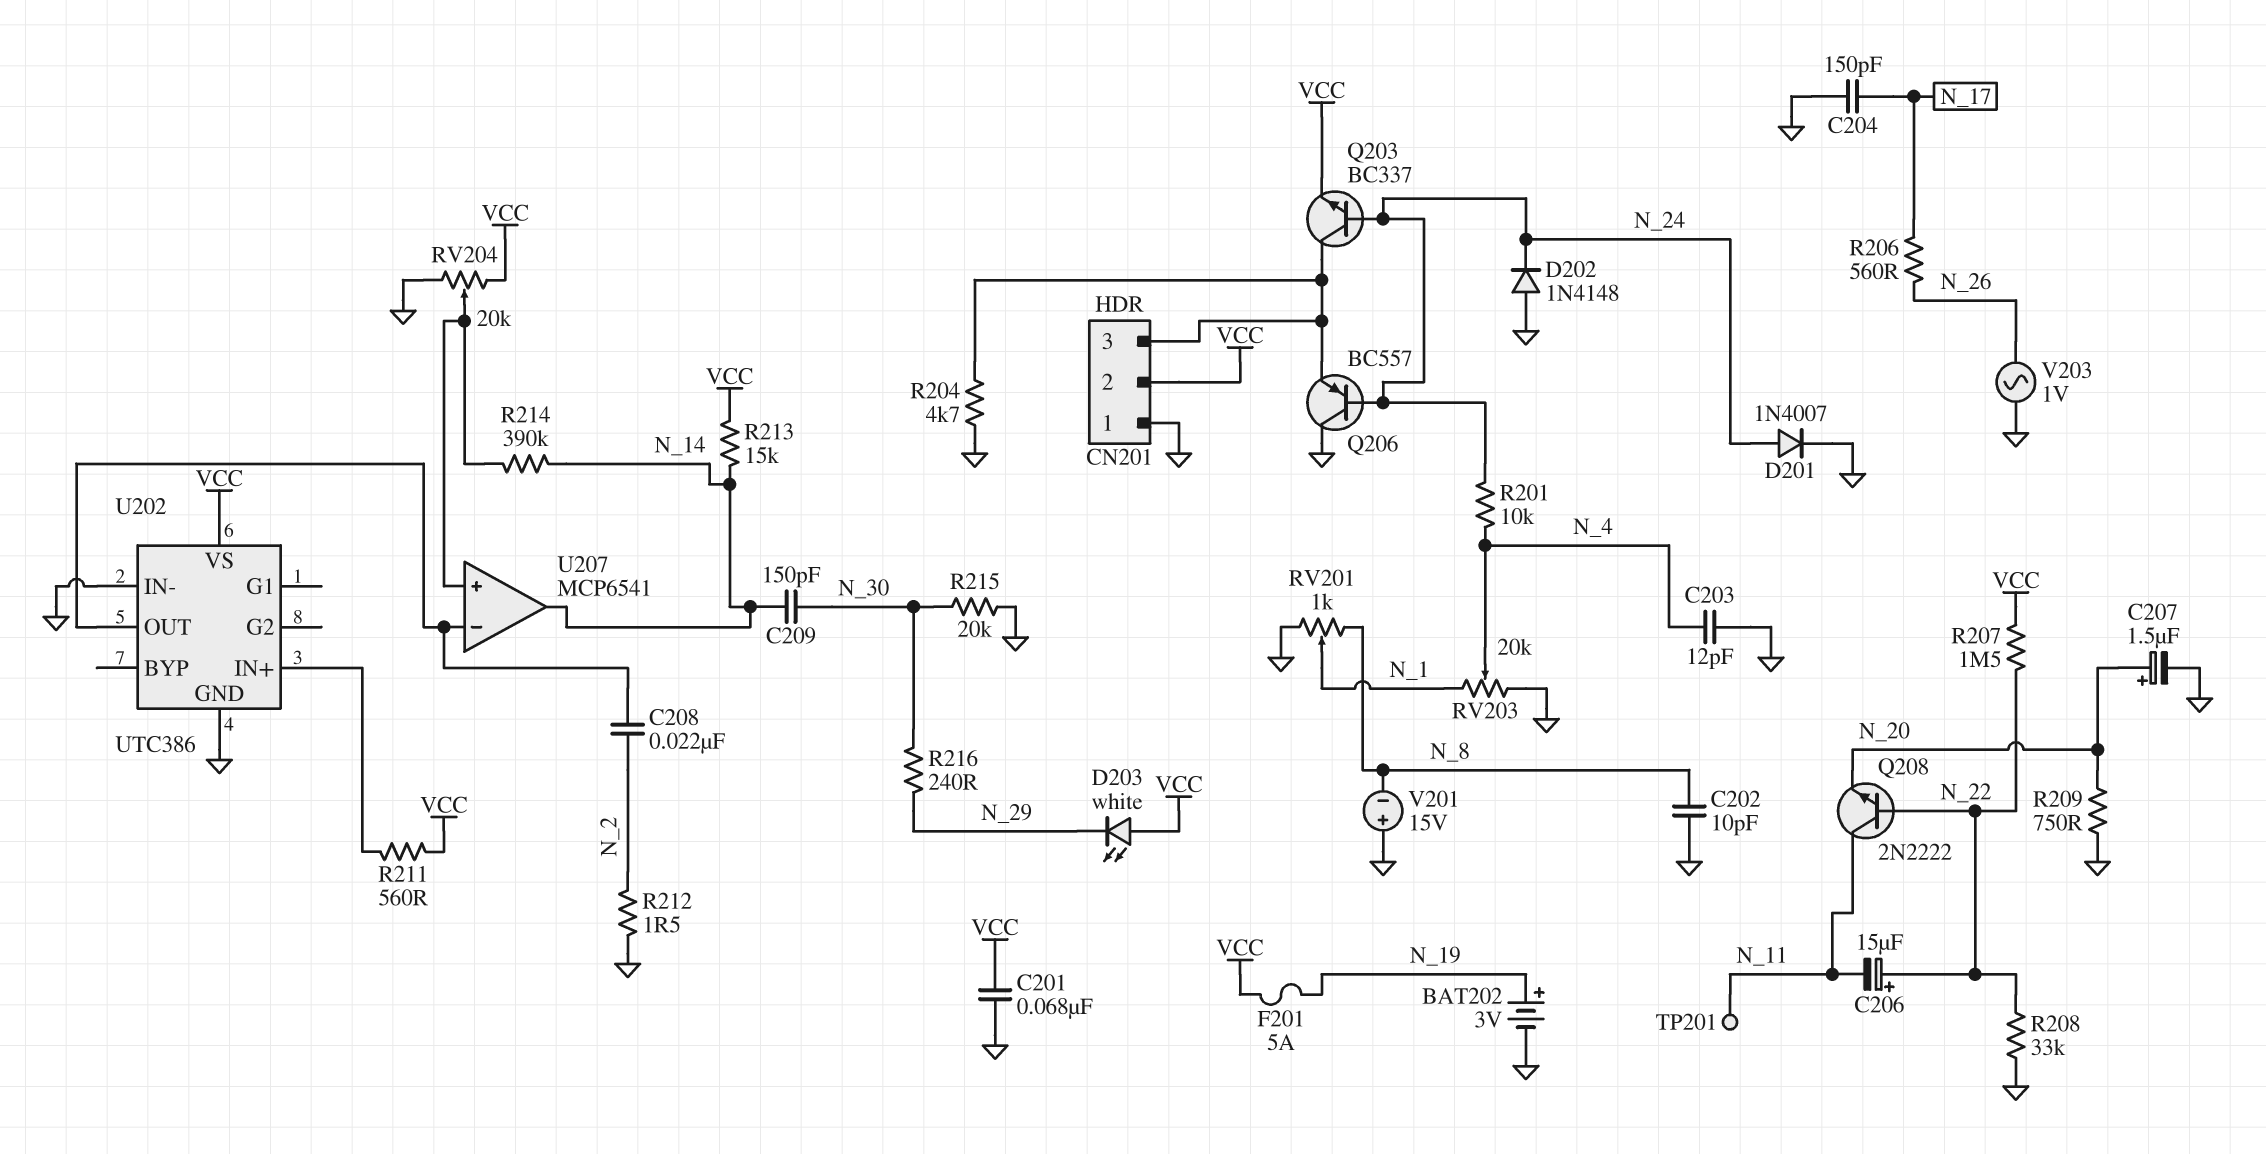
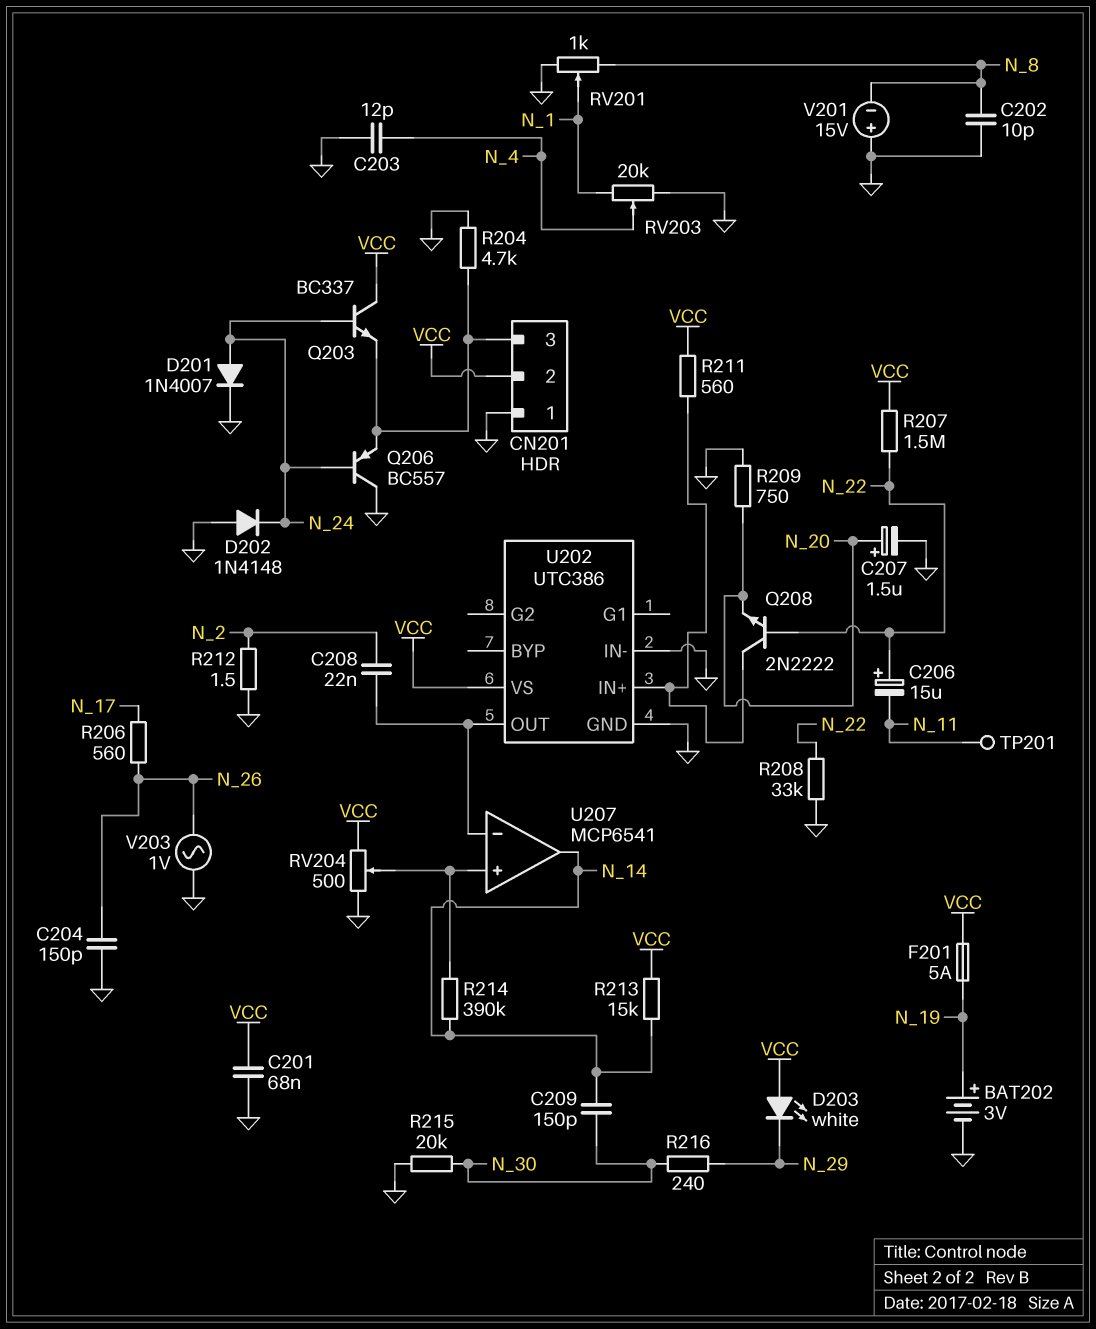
C204: 150pF (GND, N_17) -> 150pF (GND, N_26)
Q203: NPN BC337 (B N_24, C CN201/3, E VCC) -> NPN BC337 (B N_24, C VCC, E CN201/3)
Q208: NPN 2N2222 (B N_22, C N_11, E N_20) -> NPN 2N2222 (B N_22, C U202/IN+, E N_20)
R201: 10k (N_4, N_24) -> none
RV204: 20k (GND, VCC, wiper U207/in+) -> 500 (GND, VCC, wiper U207/in+)

